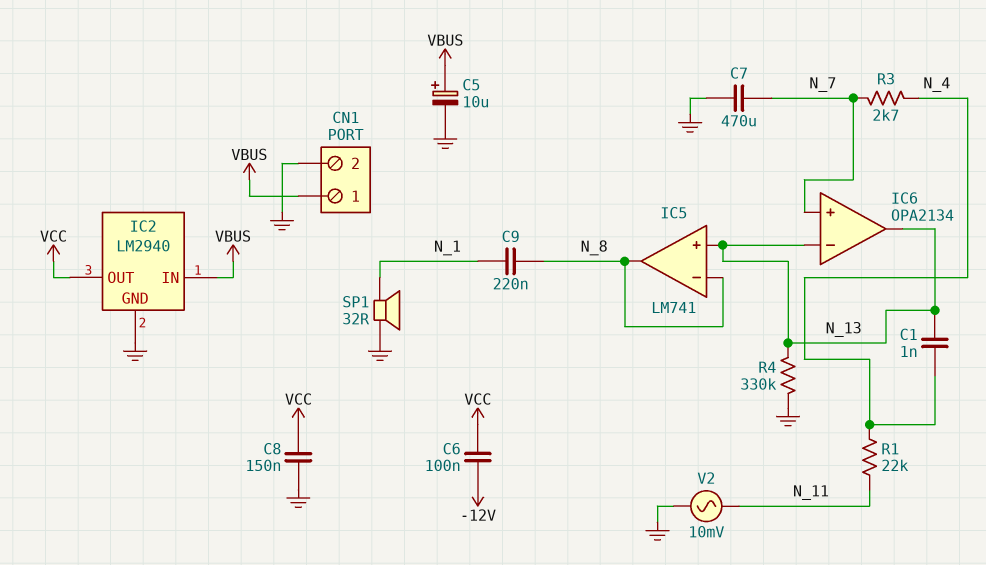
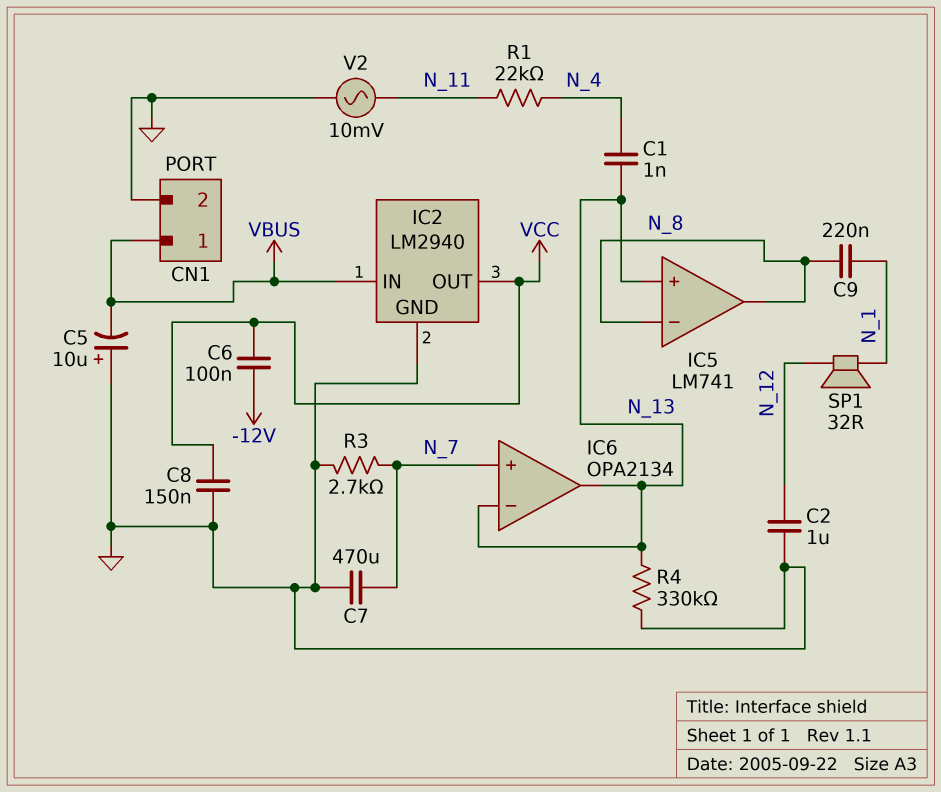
C2: none -> 1uF (GND, N_12)
C5: 10uF (plus VBUS, minus GND) -> 10uF (plus GND, minus VBUS)
R3: 2.7k (N_4, N_7) -> 2.7k (GND, N_7)
SP1: speaker 32R (GND, N_1) -> speaker 32R (N_1, N_12)

